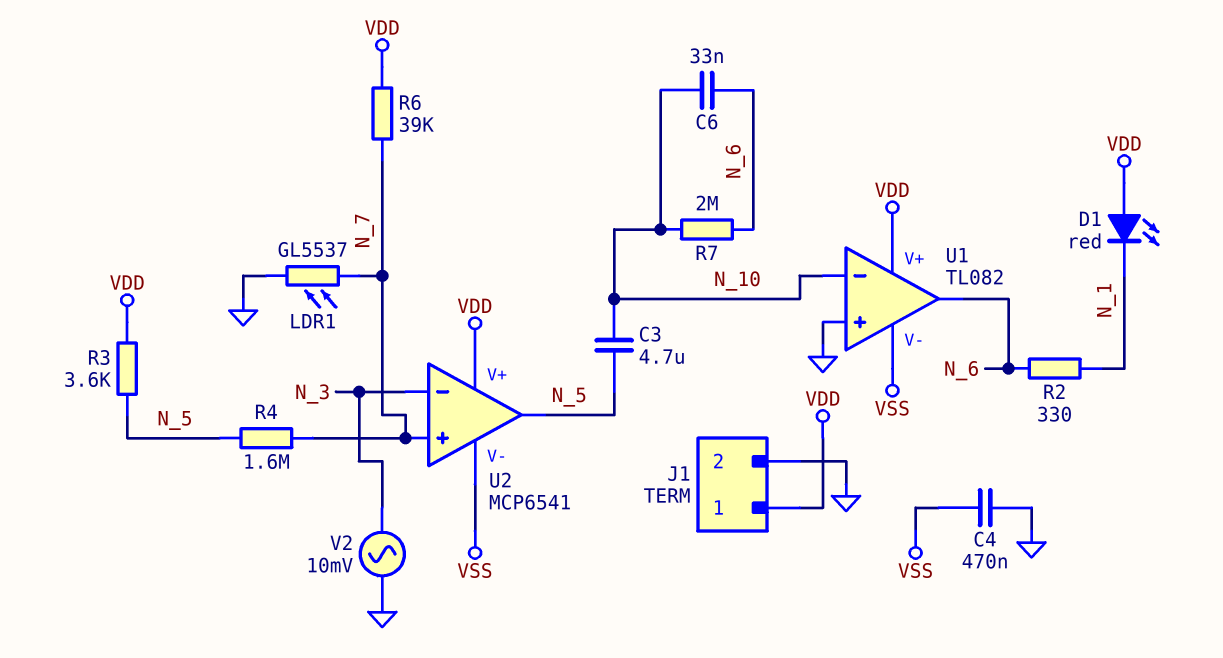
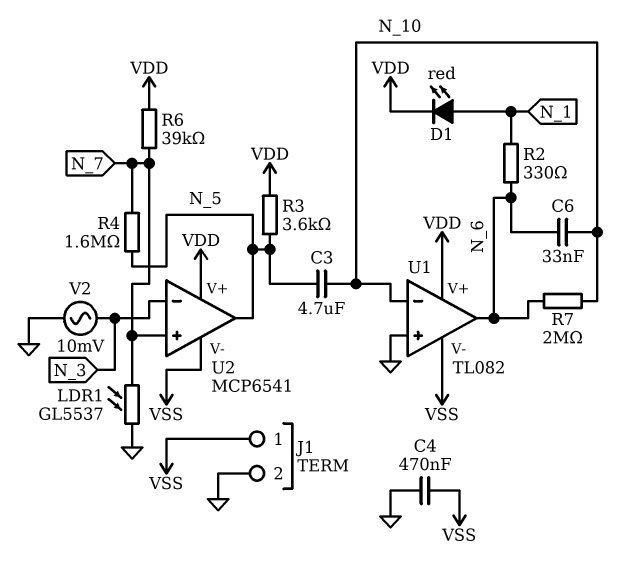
D1: LED red (A VDD, K N_1) -> LED red (A N_1, K VDD)
J1 pin 1: VDD -> VSS

